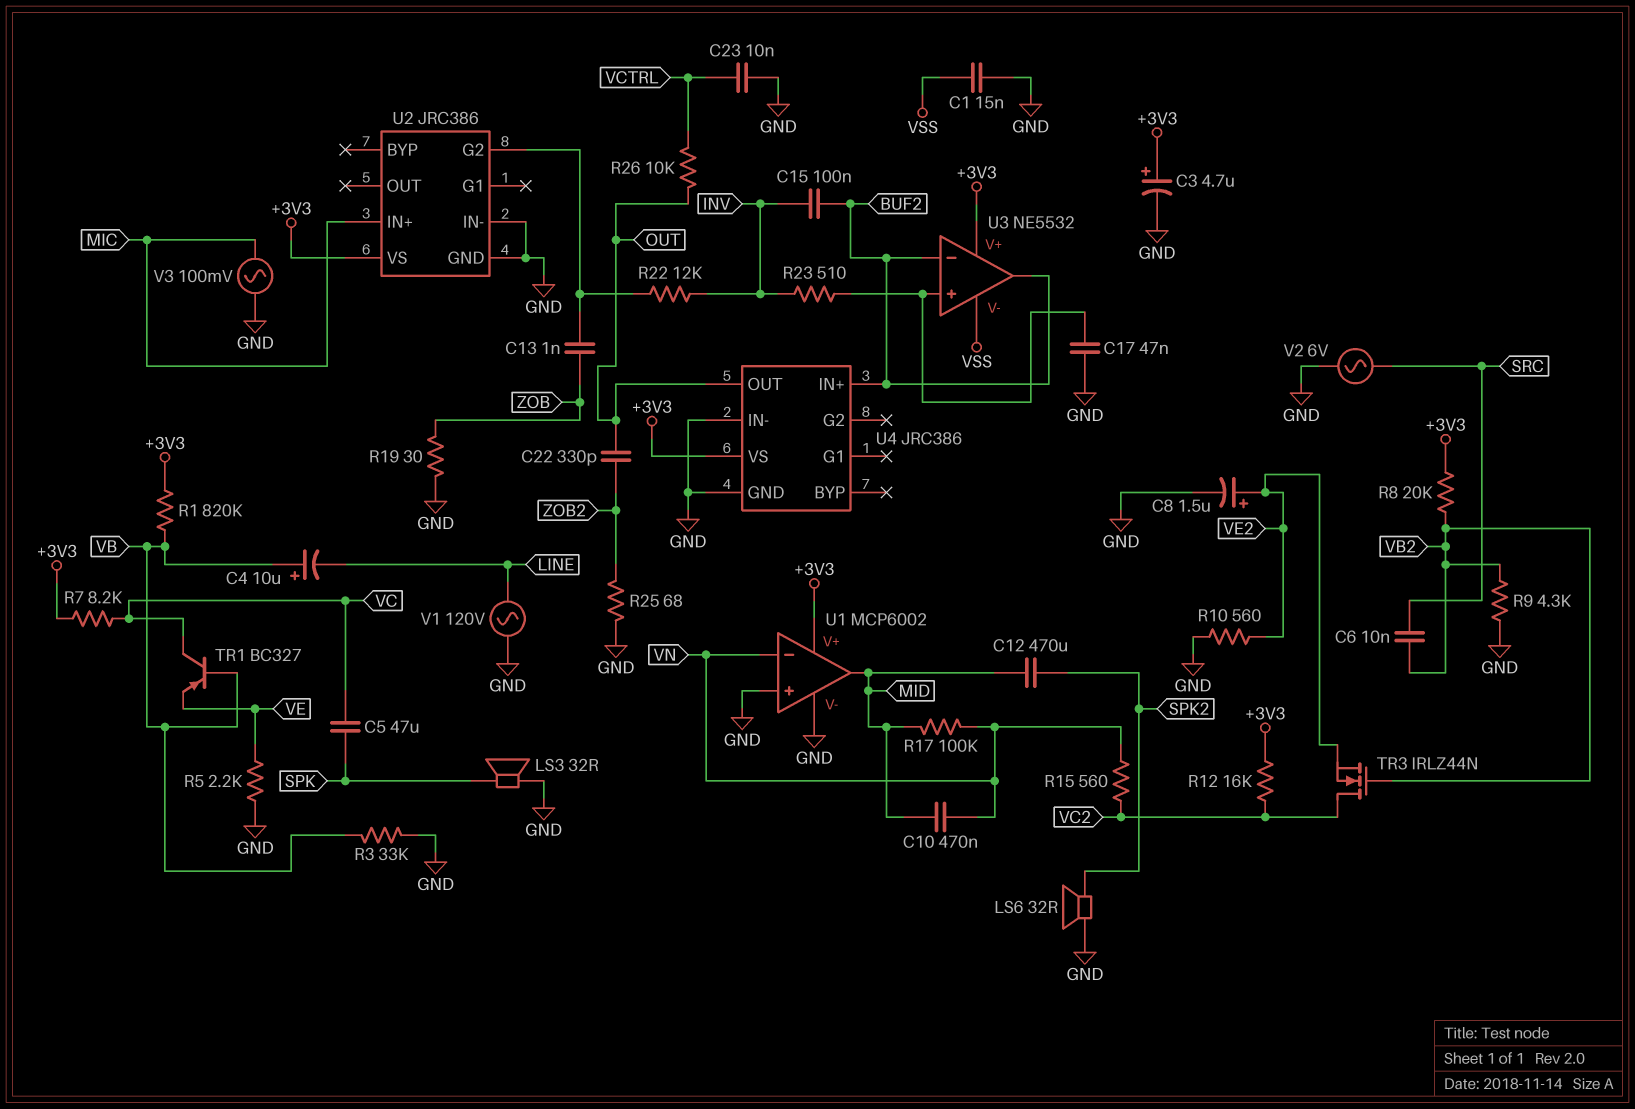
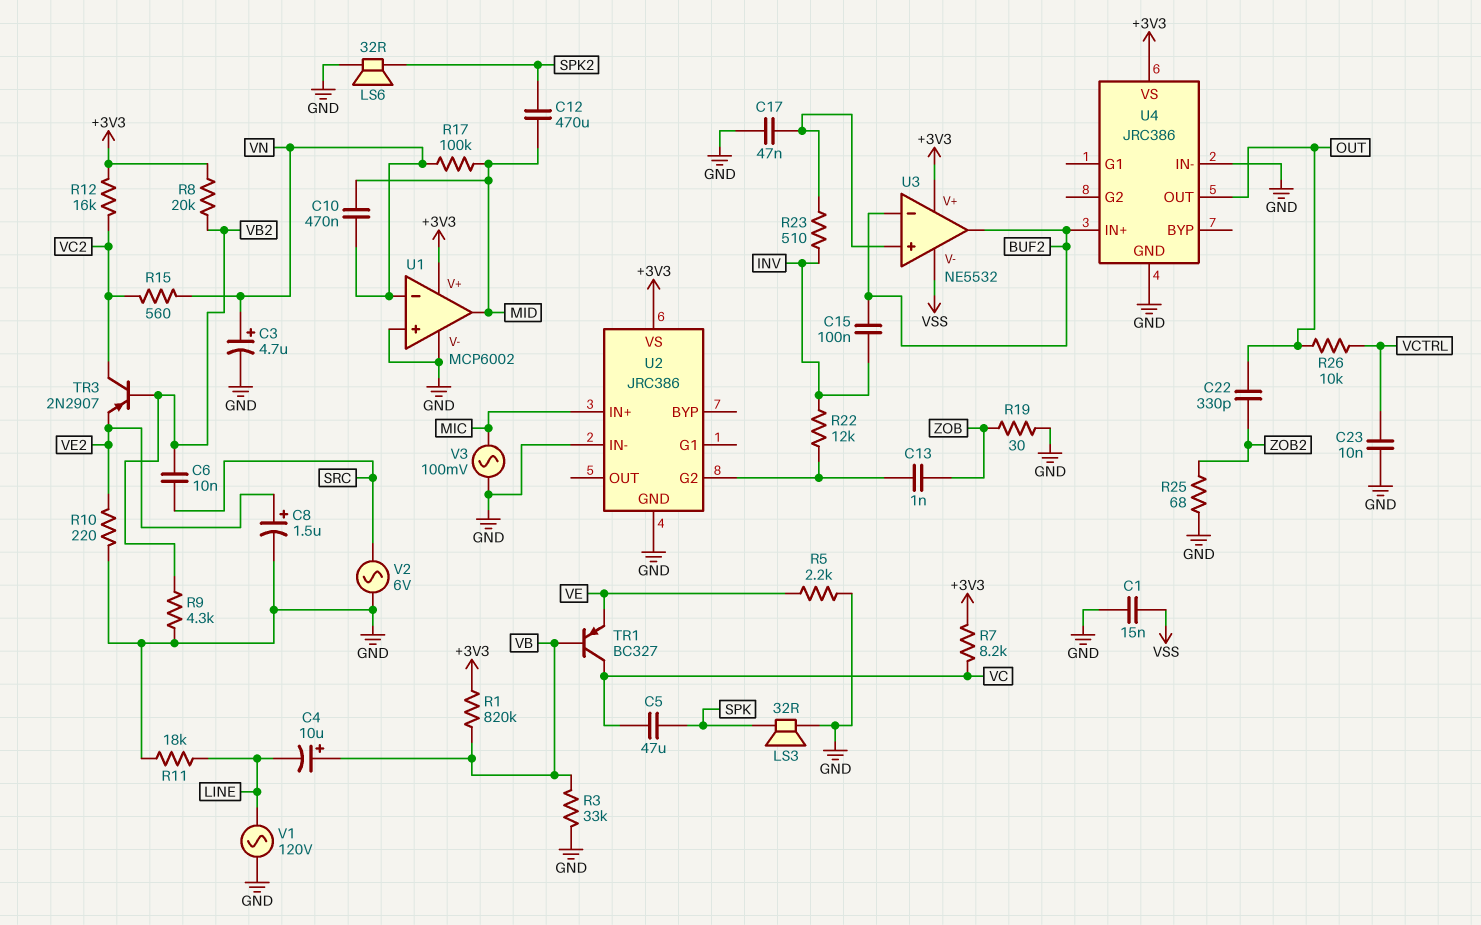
C3: 4.7uF (plus +3V3, minus GND) -> 4.7uF (plus VN, minus GND)
R10: 560 (GND, VE2) -> 220 (GND, VE2)
R11: none -> 18k (GND, LINE)
TR3: NMOS IRLZ44N (G VB2, D VC2, S VE2) -> PNP 2N2907 (B VB2, C VC2, E VE2)

